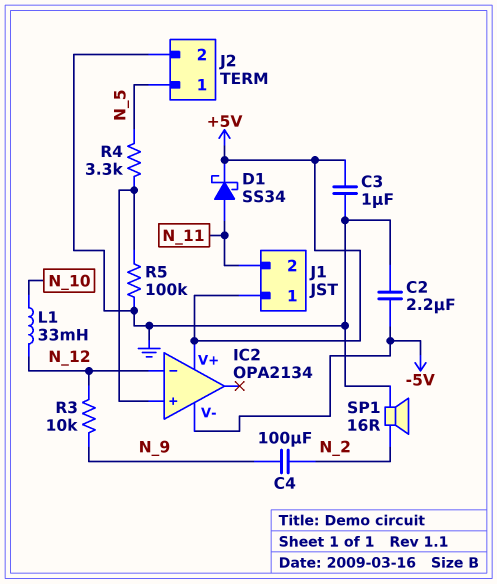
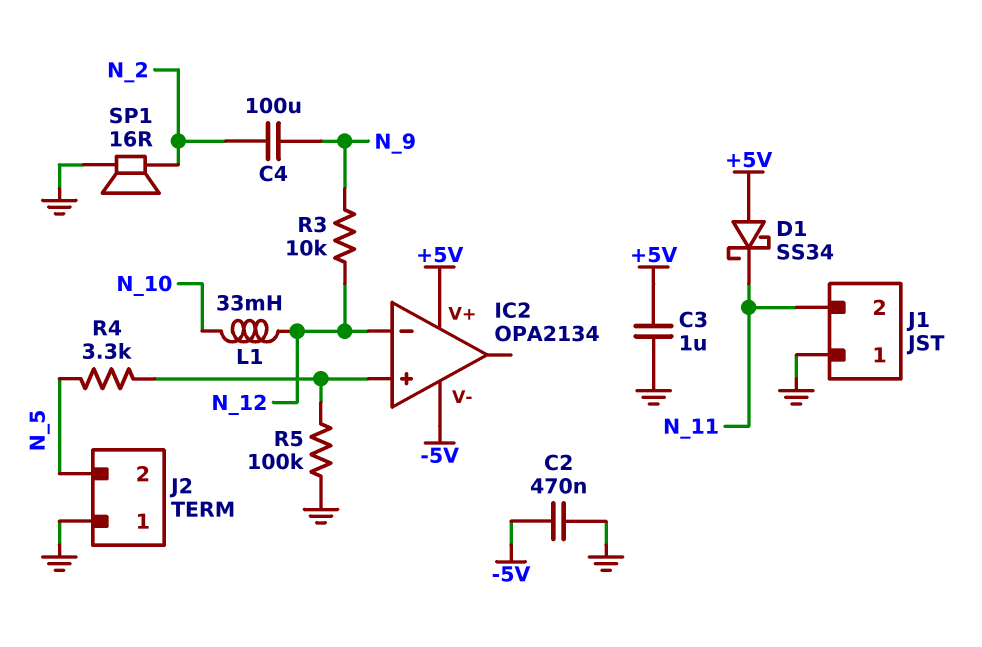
C2: 2.2uF (-5V, GND) -> 470nF (-5V, GND)
D1: schottky SS34 (A N_11, K +5V) -> schottky SS34 (A +5V, K N_11)
J1 pin 1: +5V -> GND
J2 pin 1: N_5 -> GND
J2 pin 2: GND -> N_5

